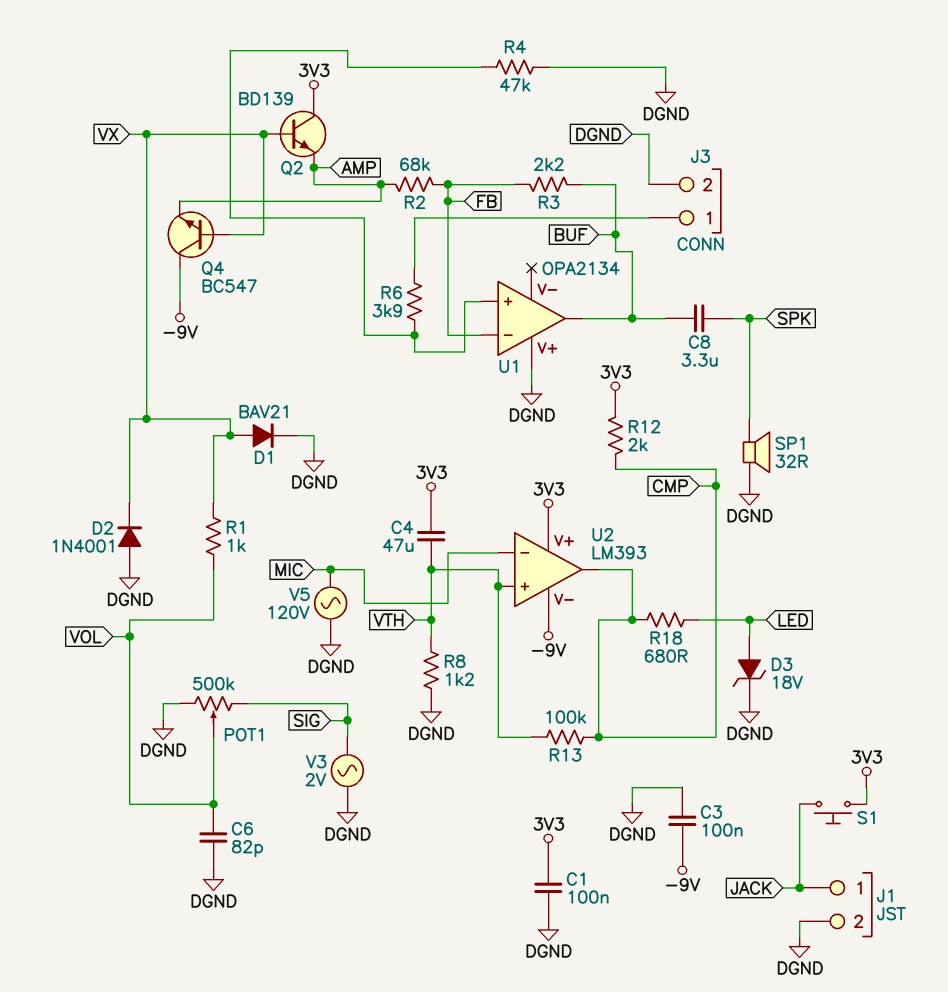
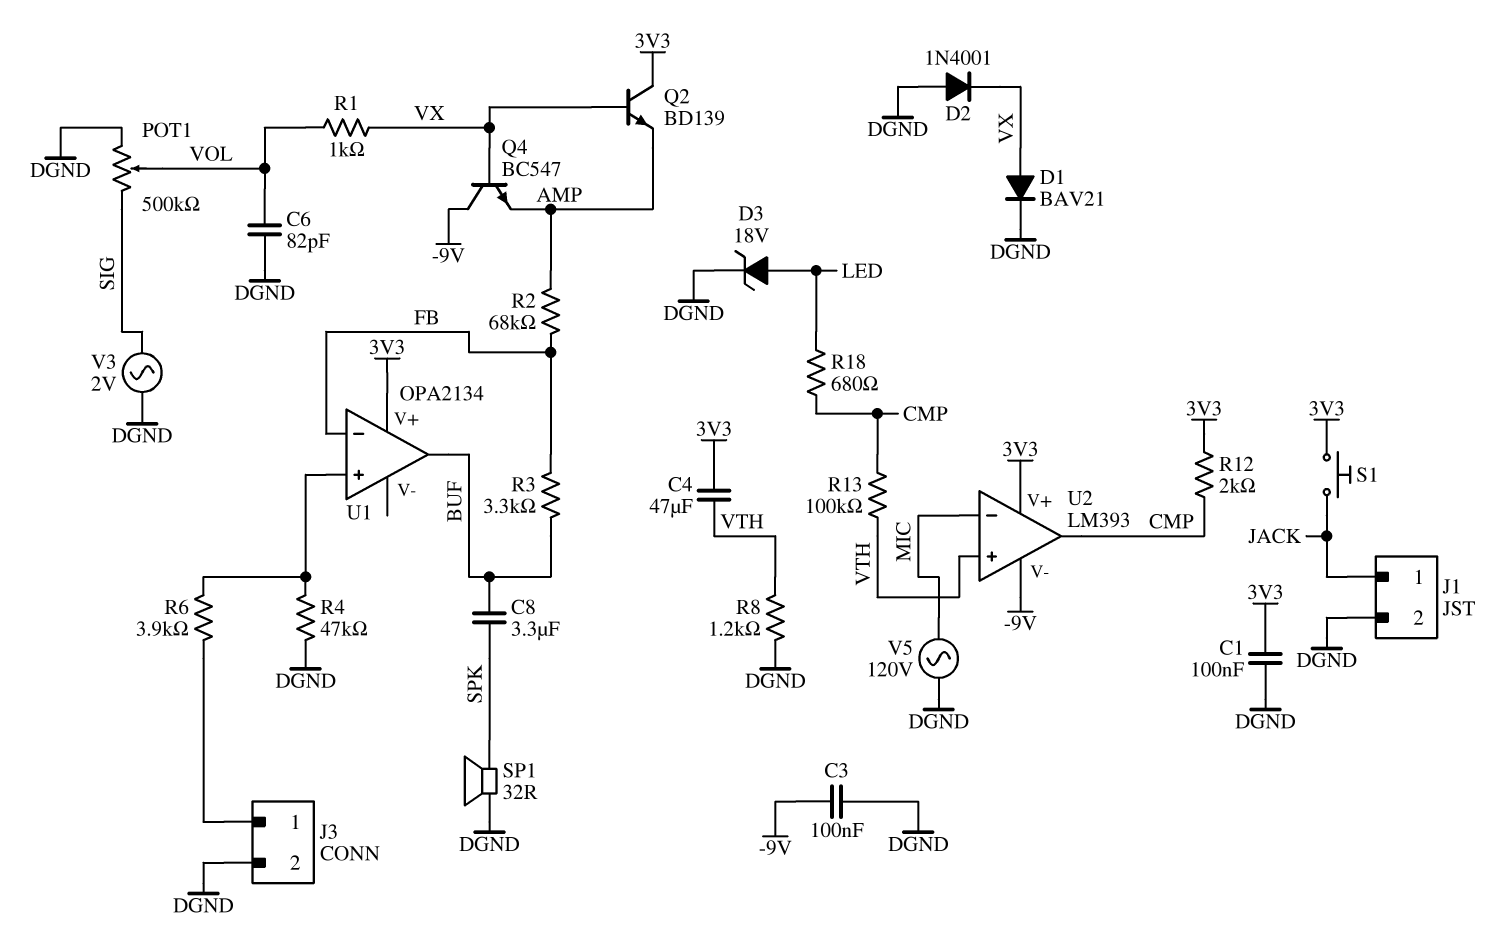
R3: 2.2k (BUF, FB) -> 3.3k (BUF, FB)
U1 pin V+: DGND -> 3V3

